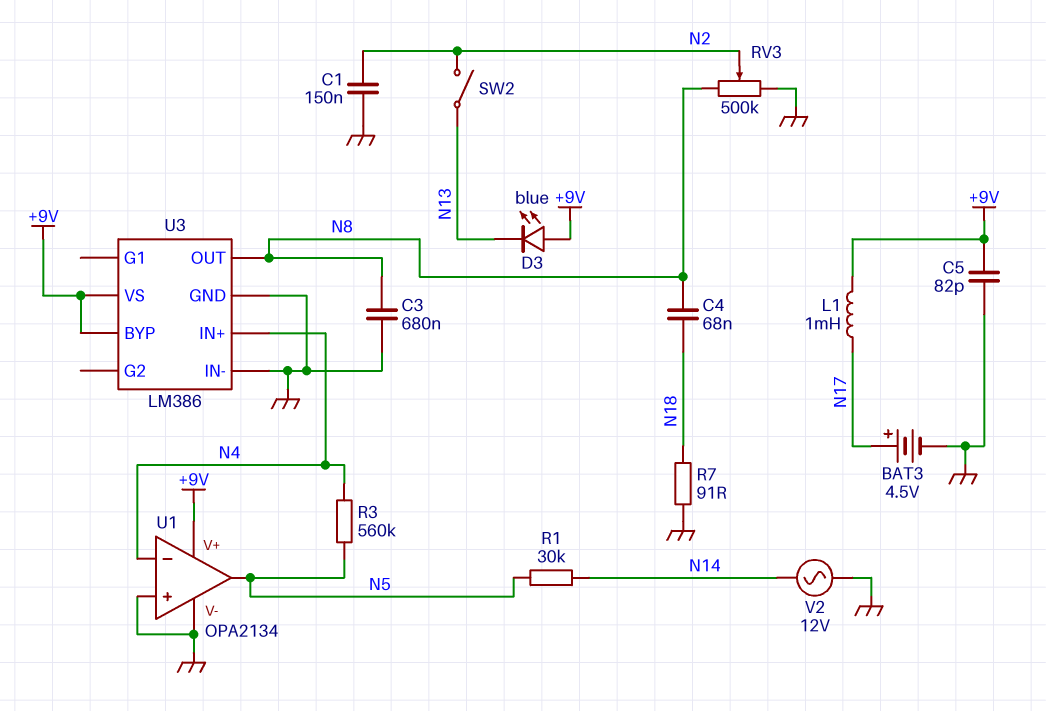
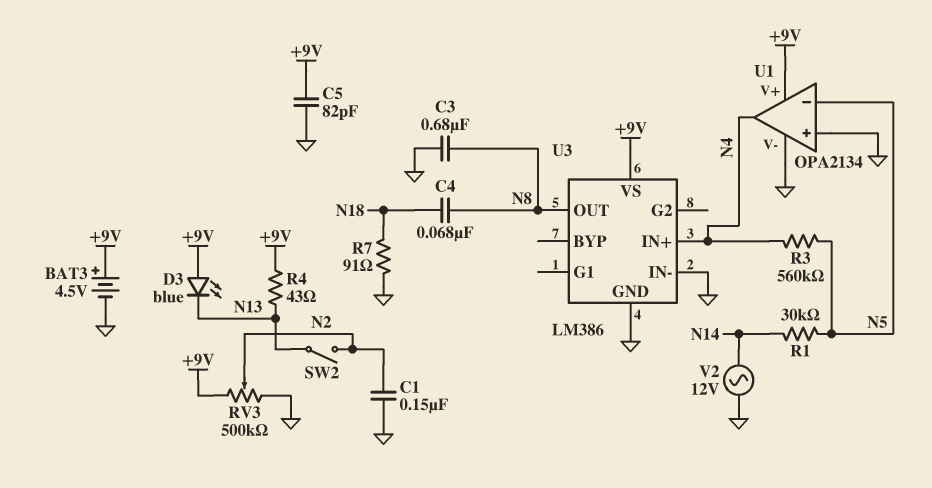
BAT3: 4.5V (plus N17, minus GND) -> 4.5V (plus +9V, minus GND)
L1: 1mH (+9V, N17) -> none
R4: none -> 43 (+9V, N13)
RV3: 500k (GND, N8, wiper N2) -> 500k (+9V, GND, wiper N2)
U1 pin in-: N4 -> N5
U1 pin out: N5 -> N4
U3 pin BYP: +9V -> none

